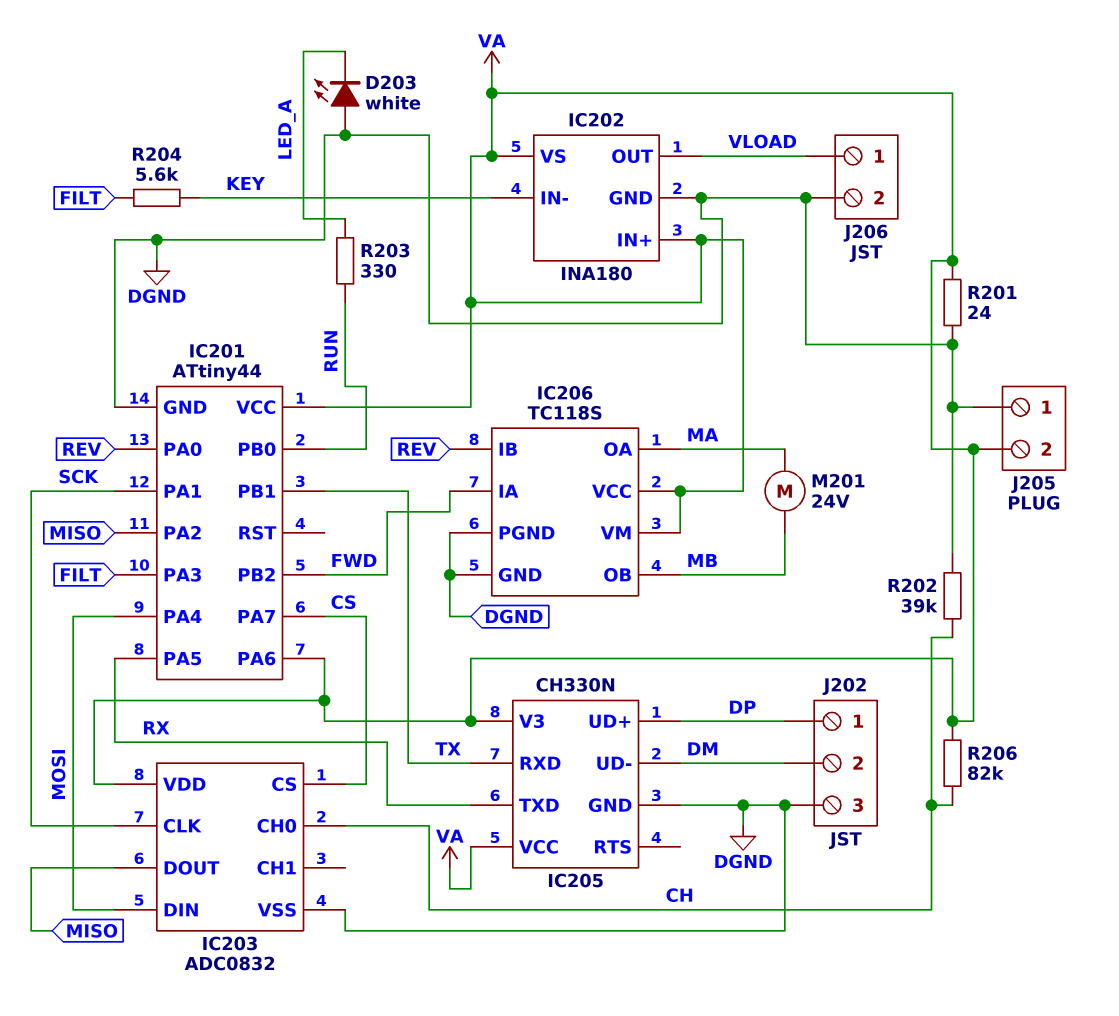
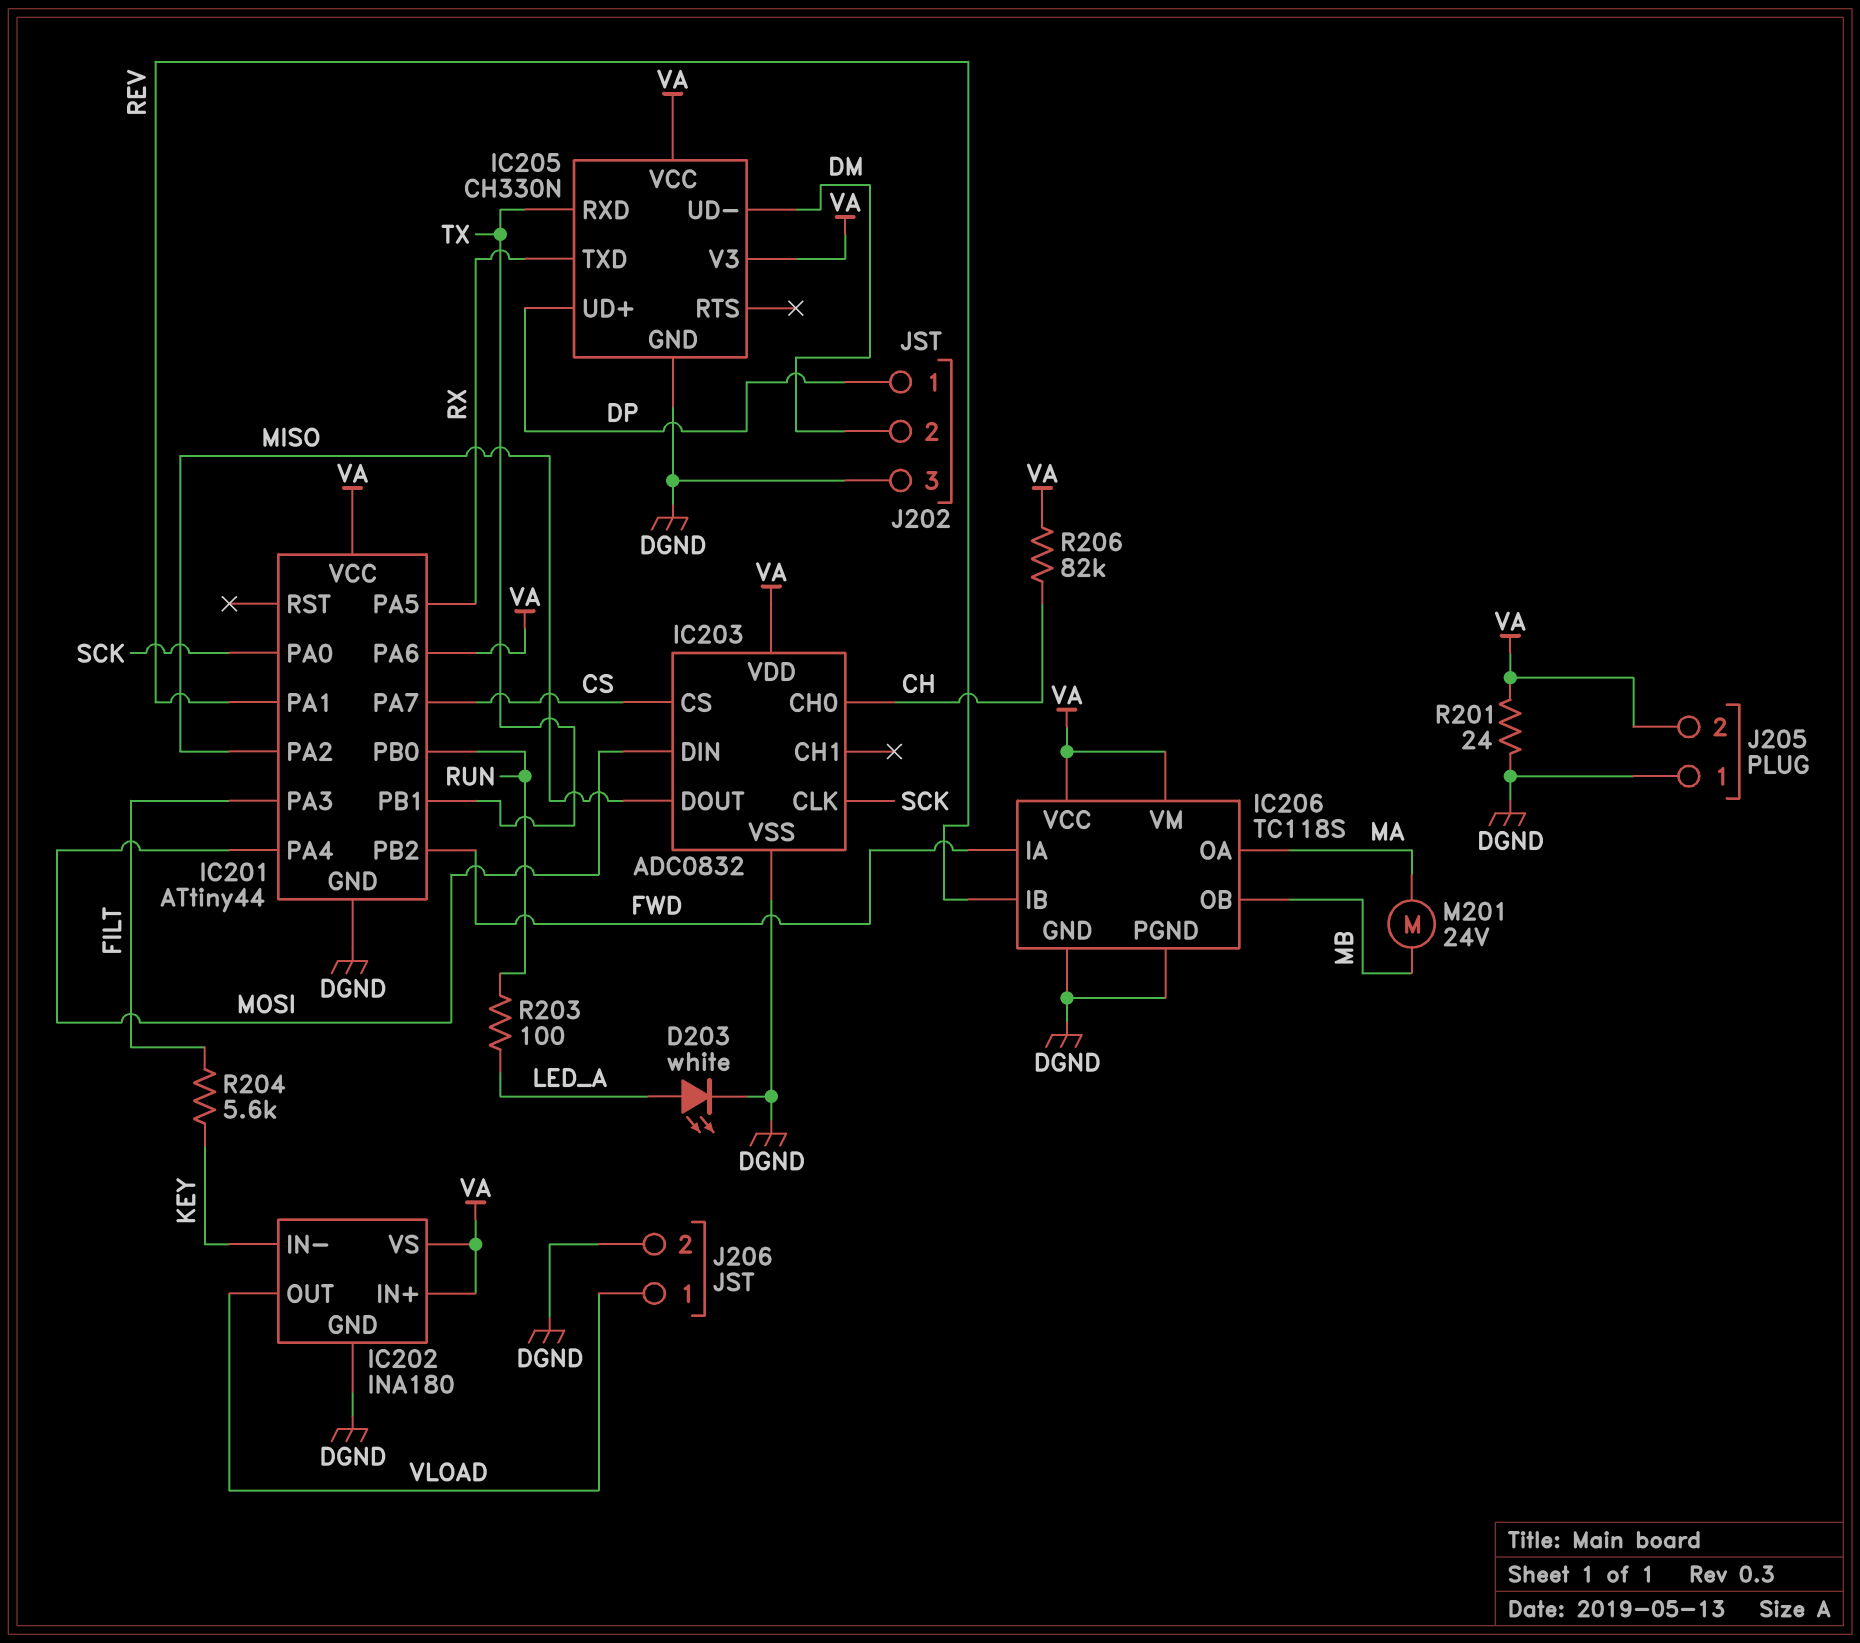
D203: LED white (A DGND, K LED_A) -> LED white (A LED_A, K DGND)
IC201 pin PA0: REV -> SCK
IC201 pin PA1: SCK -> REV
R202: 39k (CH, DGND) -> none
R203: 330 (LED_A, RUN) -> 100 (LED_A, RUN)

